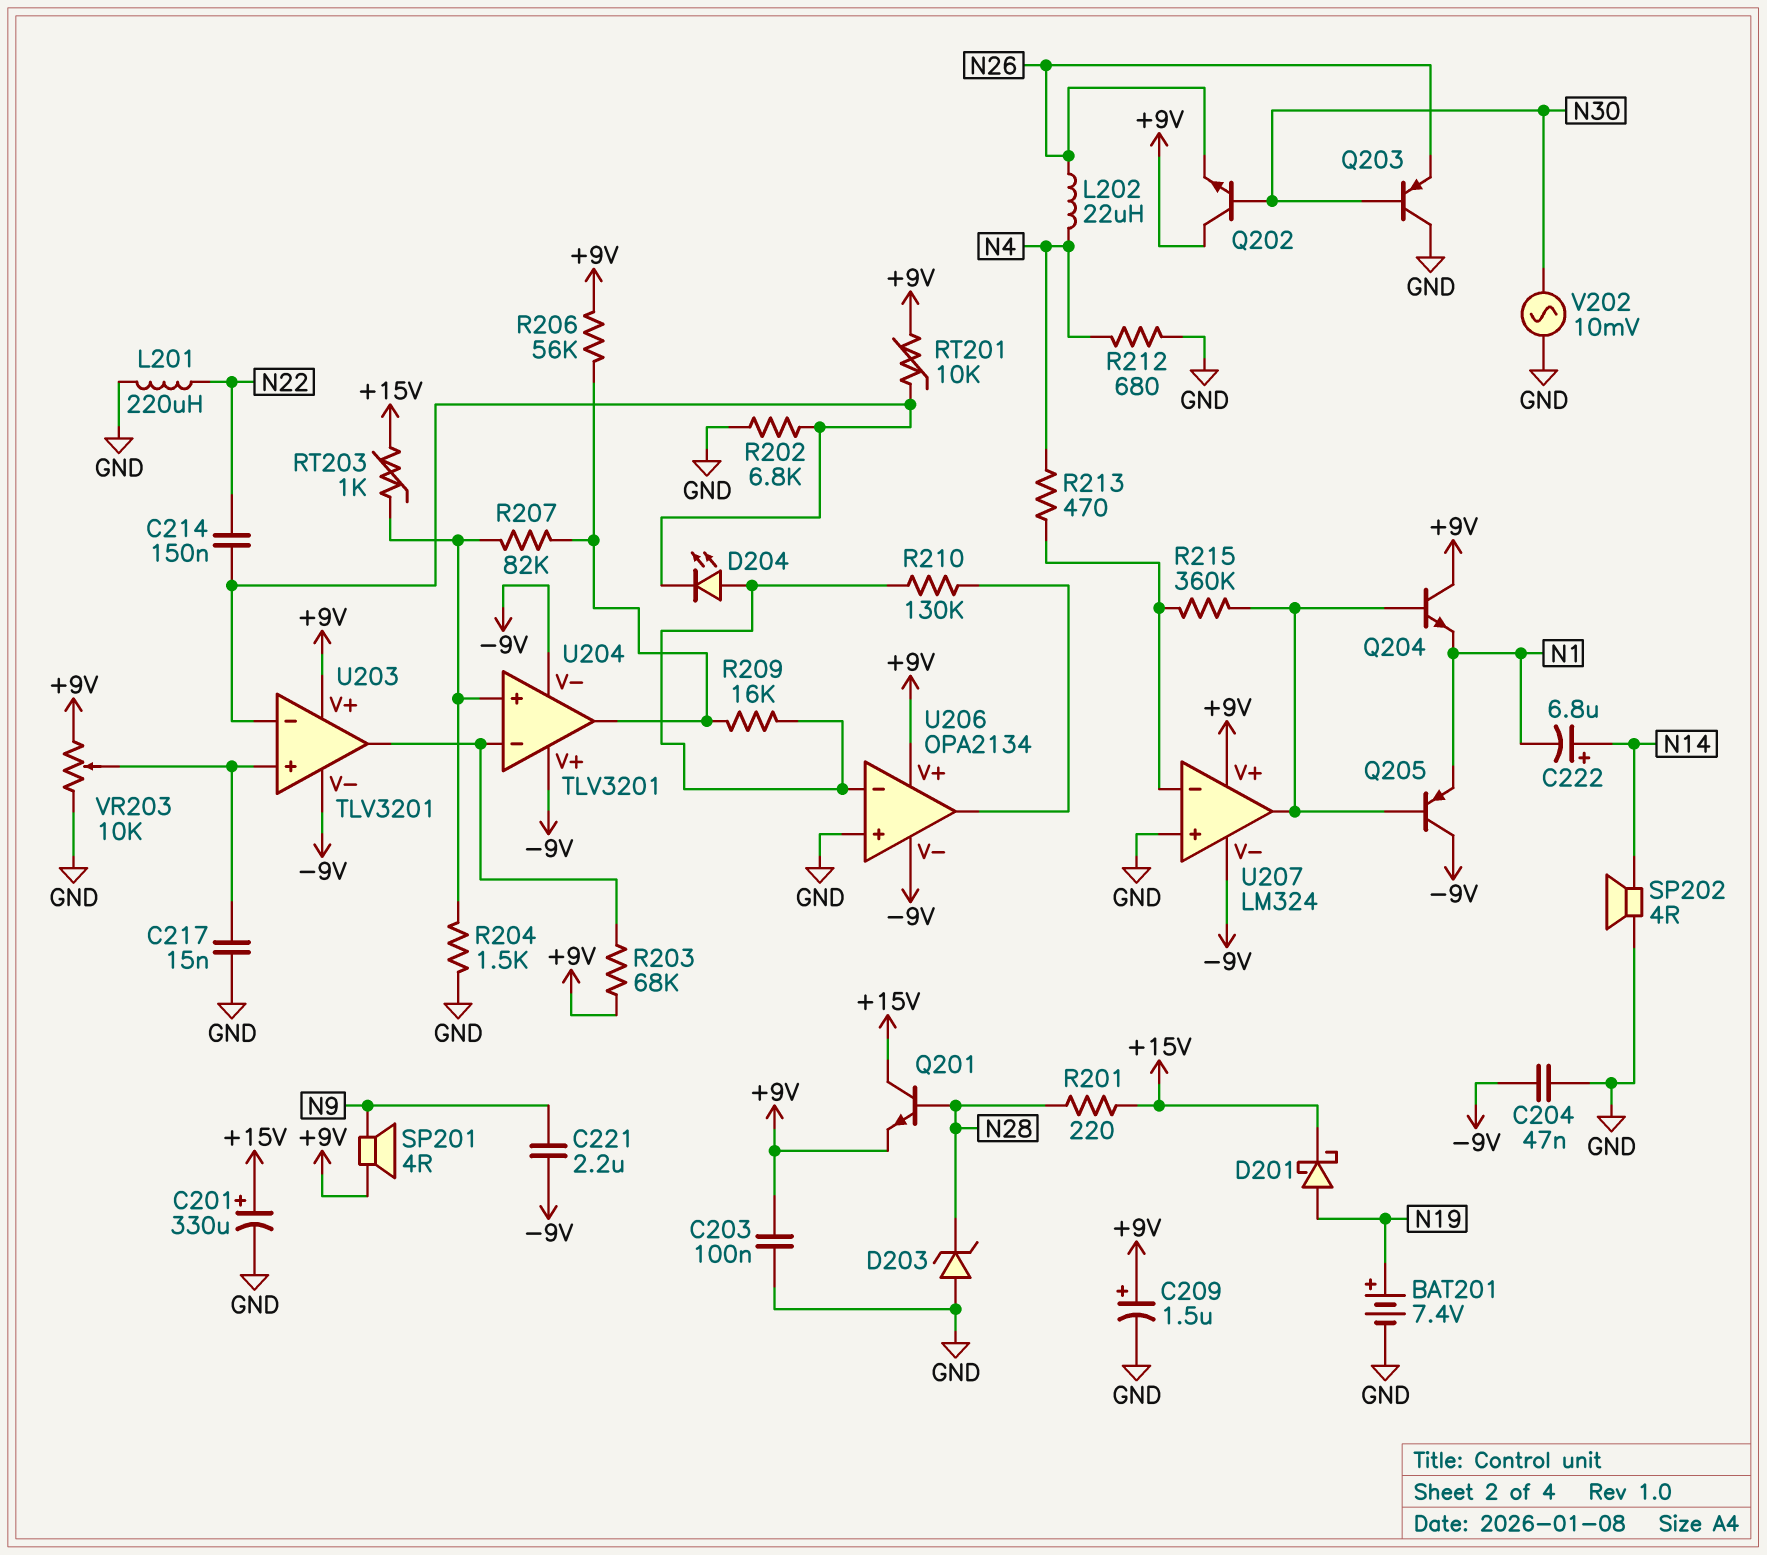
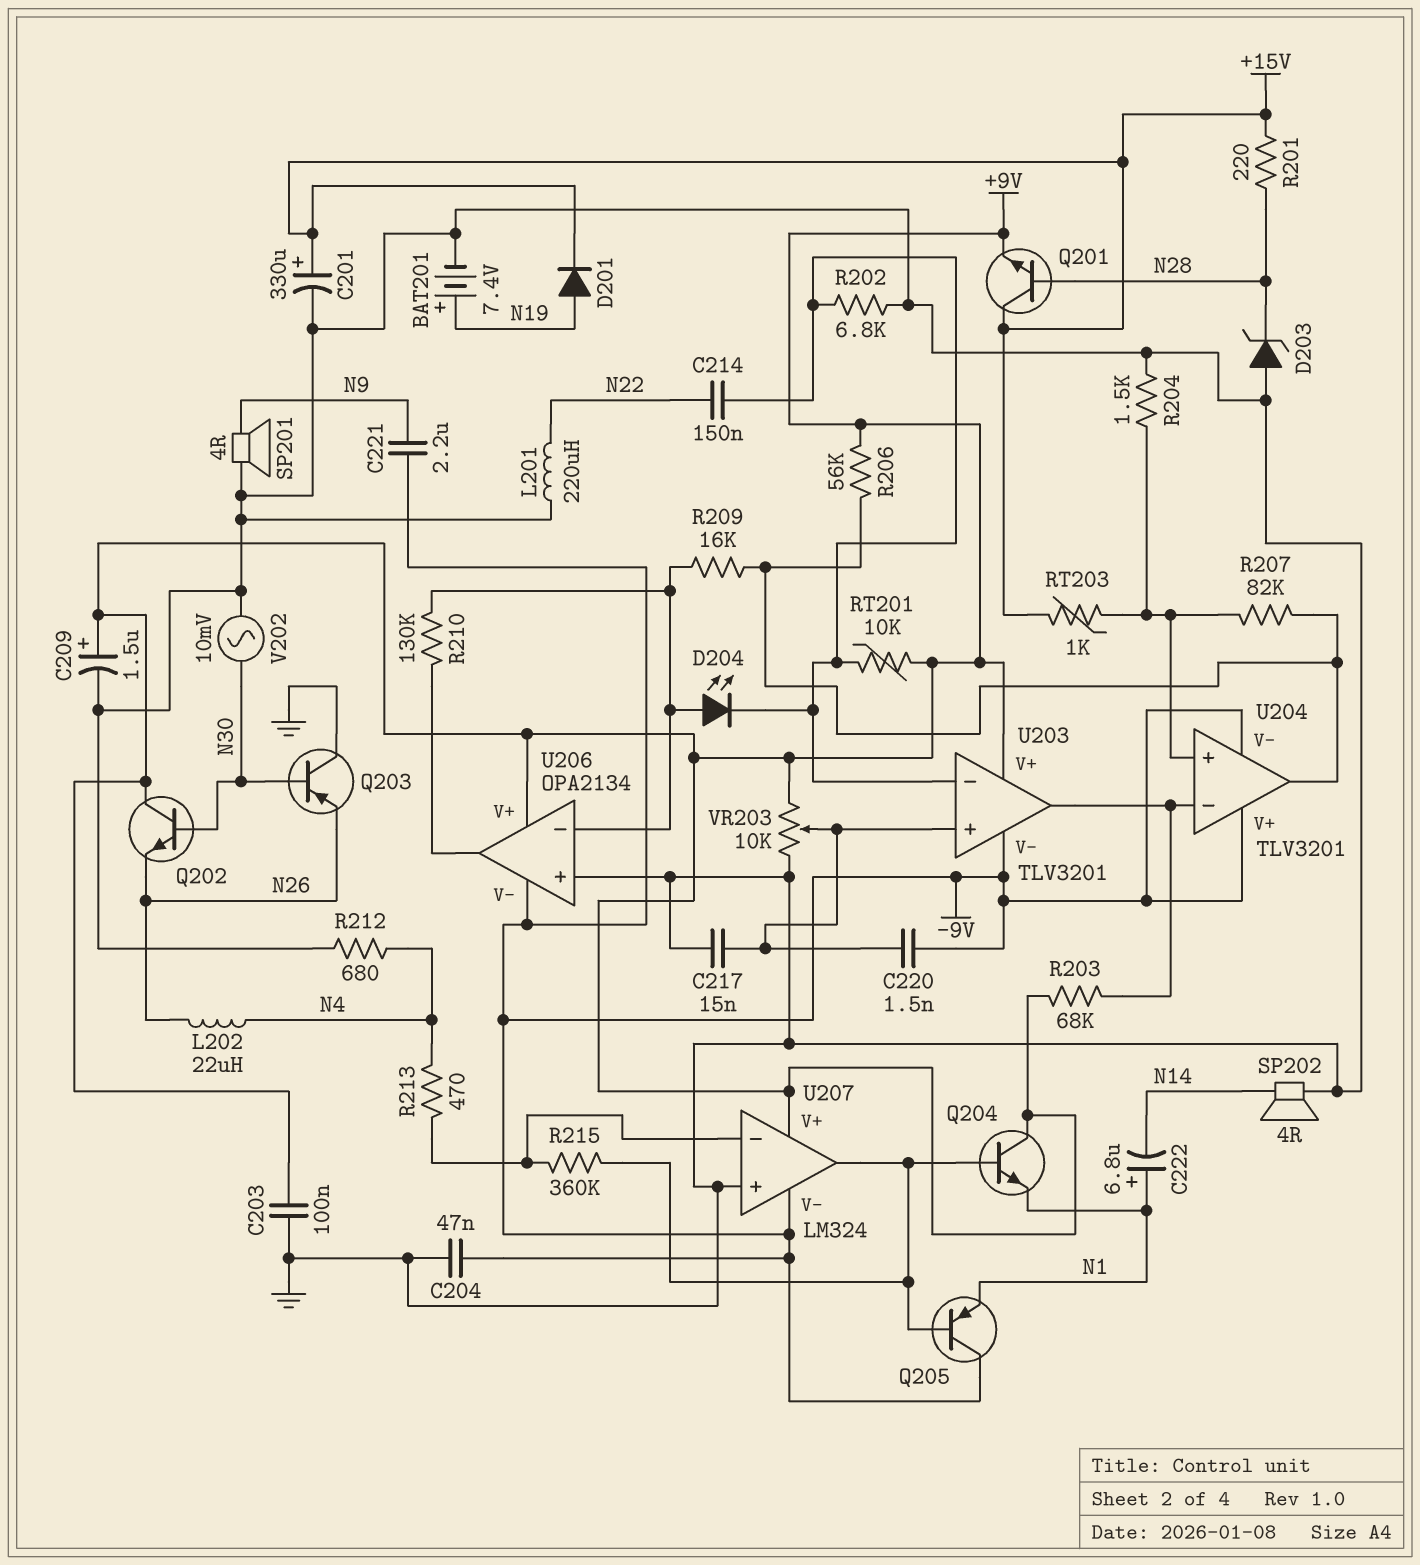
C220: none -> 1.5nF (-9V, U203/in+)
C222: 6.8uF (plus N14, minus N1) -> 6.8uF (plus N1, minus N14)
D201: schottky (A N19, K +15V) -> diode (A N19, K +15V)
SP201: speaker 4R (+9V, N9) -> speaker 4R (GND, N9)

